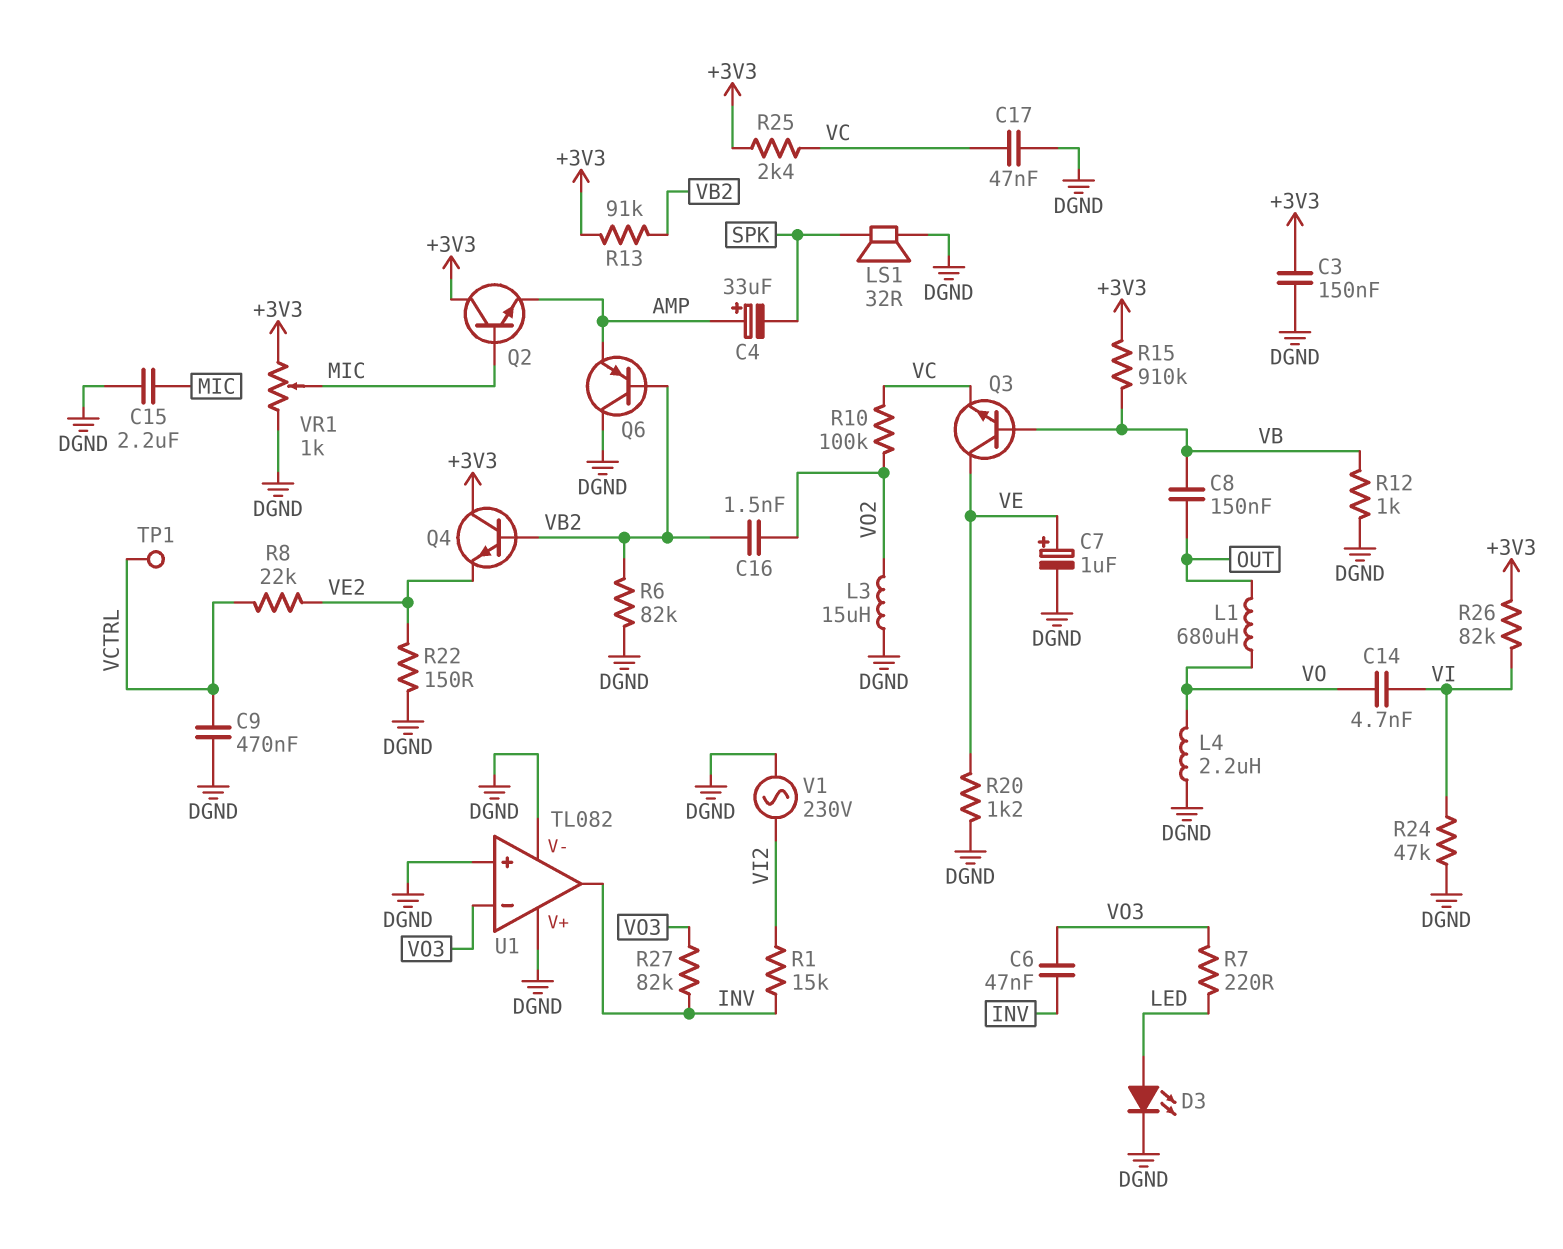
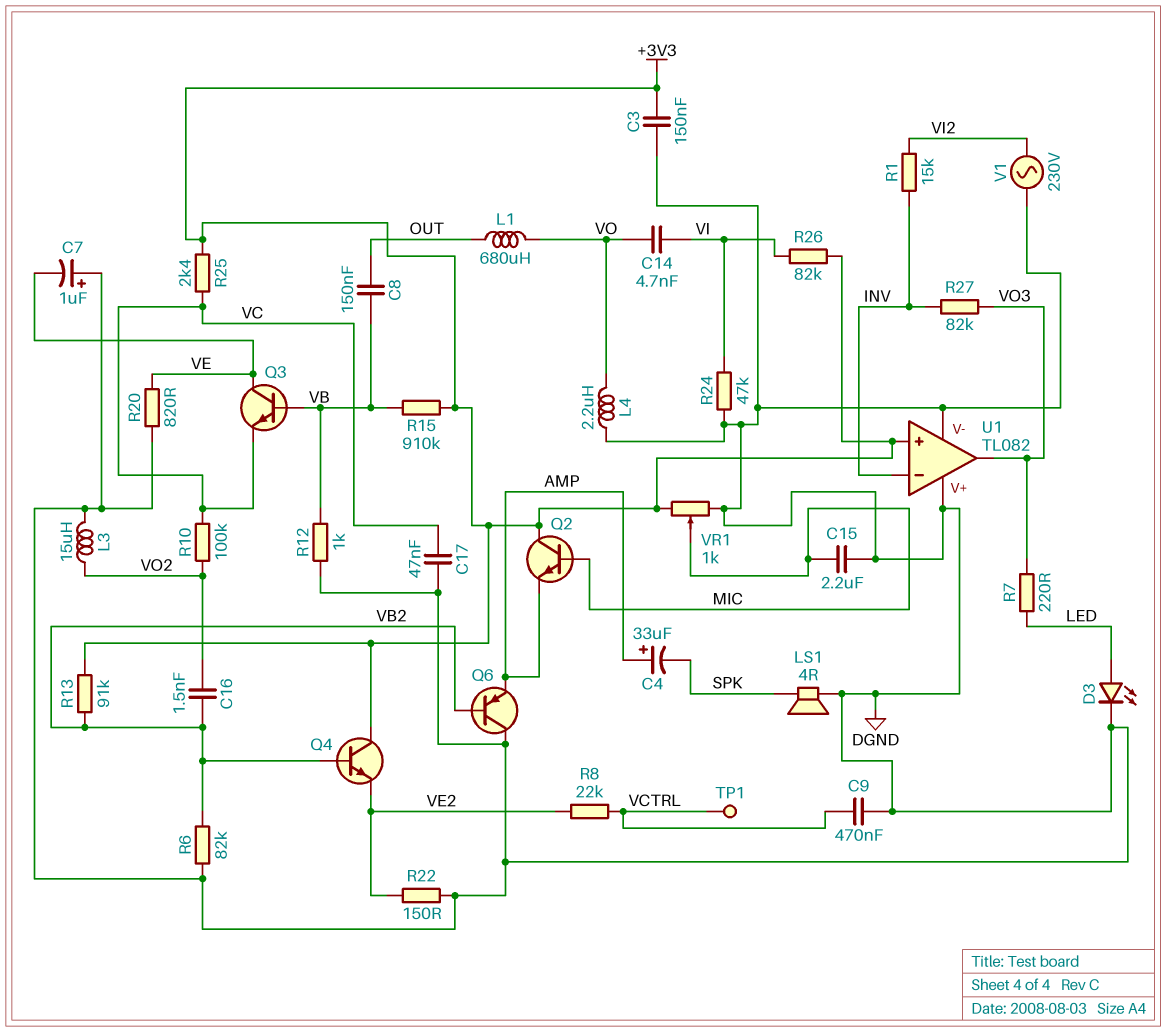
C6: 47nF (INV, VO3) -> none
C7: 1uF (plus VE, minus DGND) -> 1uF (plus DGND, minus VE)
LS1: speaker 32R (DGND, SPK) -> speaker 4R (DGND, SPK)
R20: 1.2k (DGND, VE) -> 820 (DGND, VE)
U1 pin in+: DGND -> +3V3
U1 pin in-: VO3 -> INV
U1 pin out: INV -> VO3

